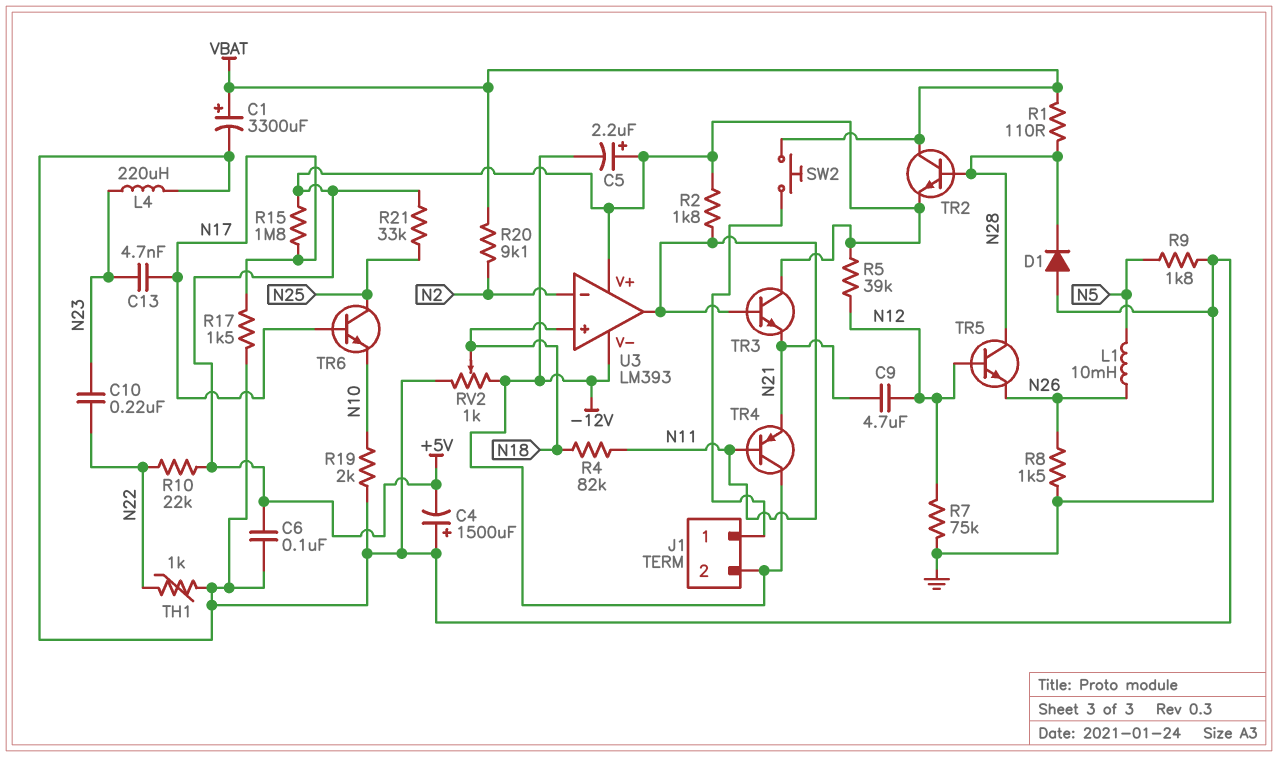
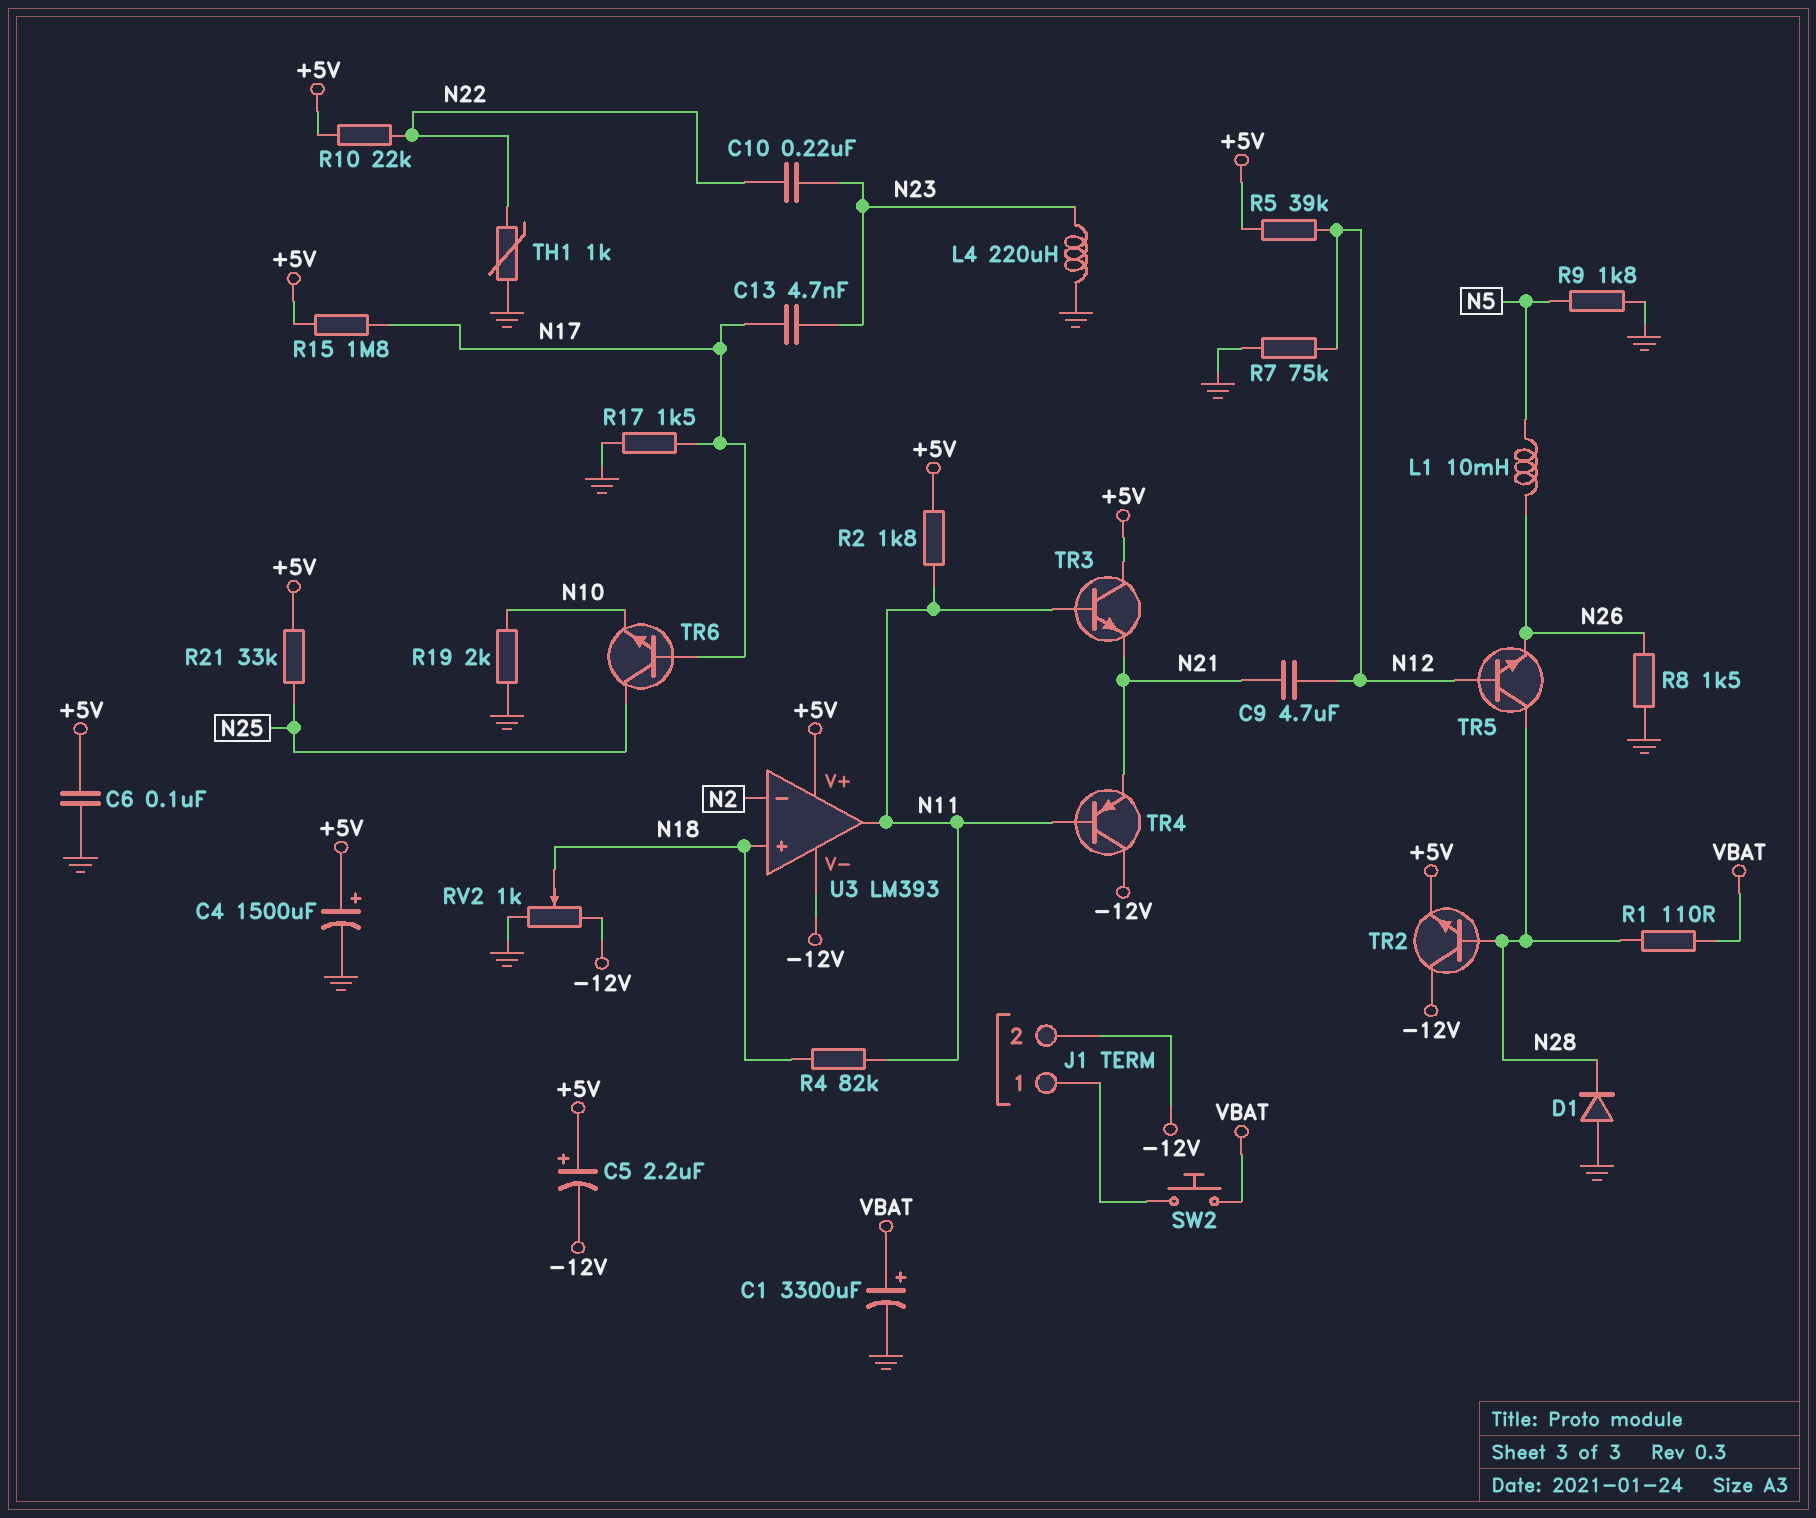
C4: 1500uF (plus GND, minus +5V) -> 1500uF (plus +5V, minus GND)
R20: 9.1k (N2, VBAT) -> none
TR2: NPN (B N28, C VBAT, E +5V) -> NPN (B N28, C -12V, E +5V)

